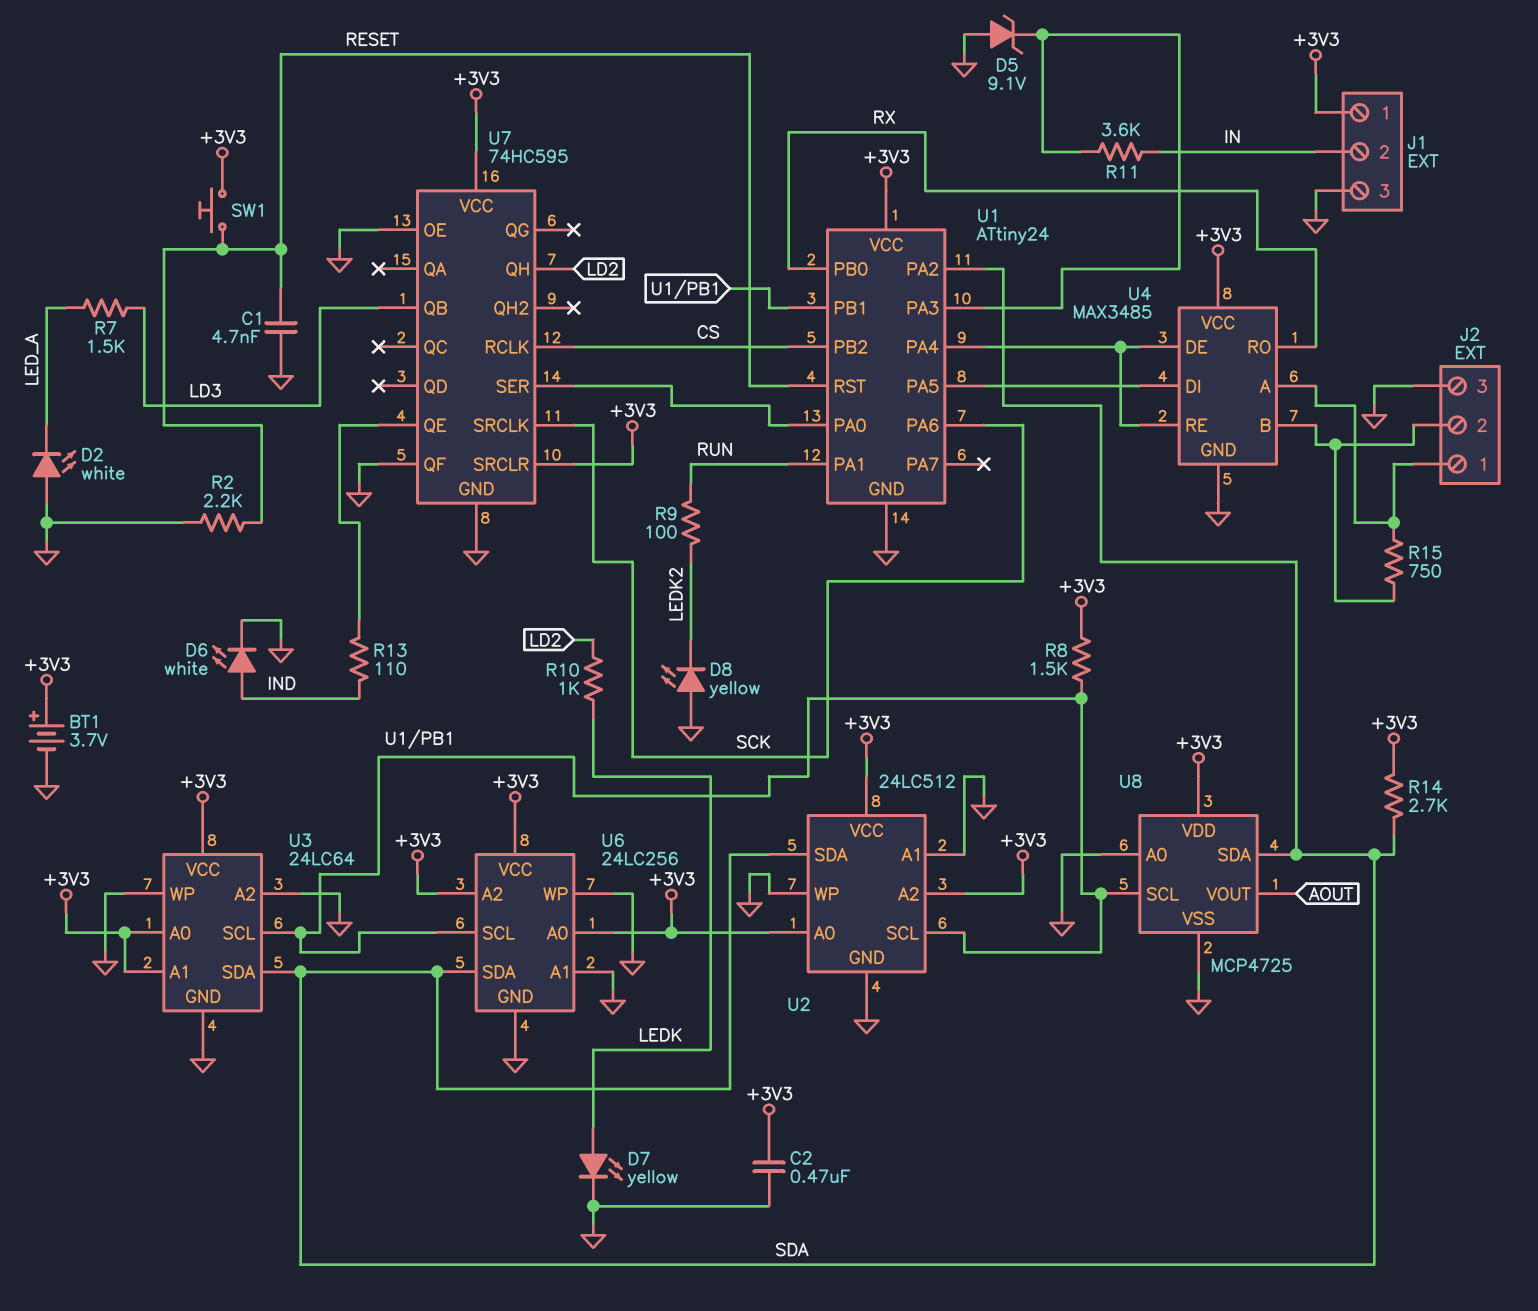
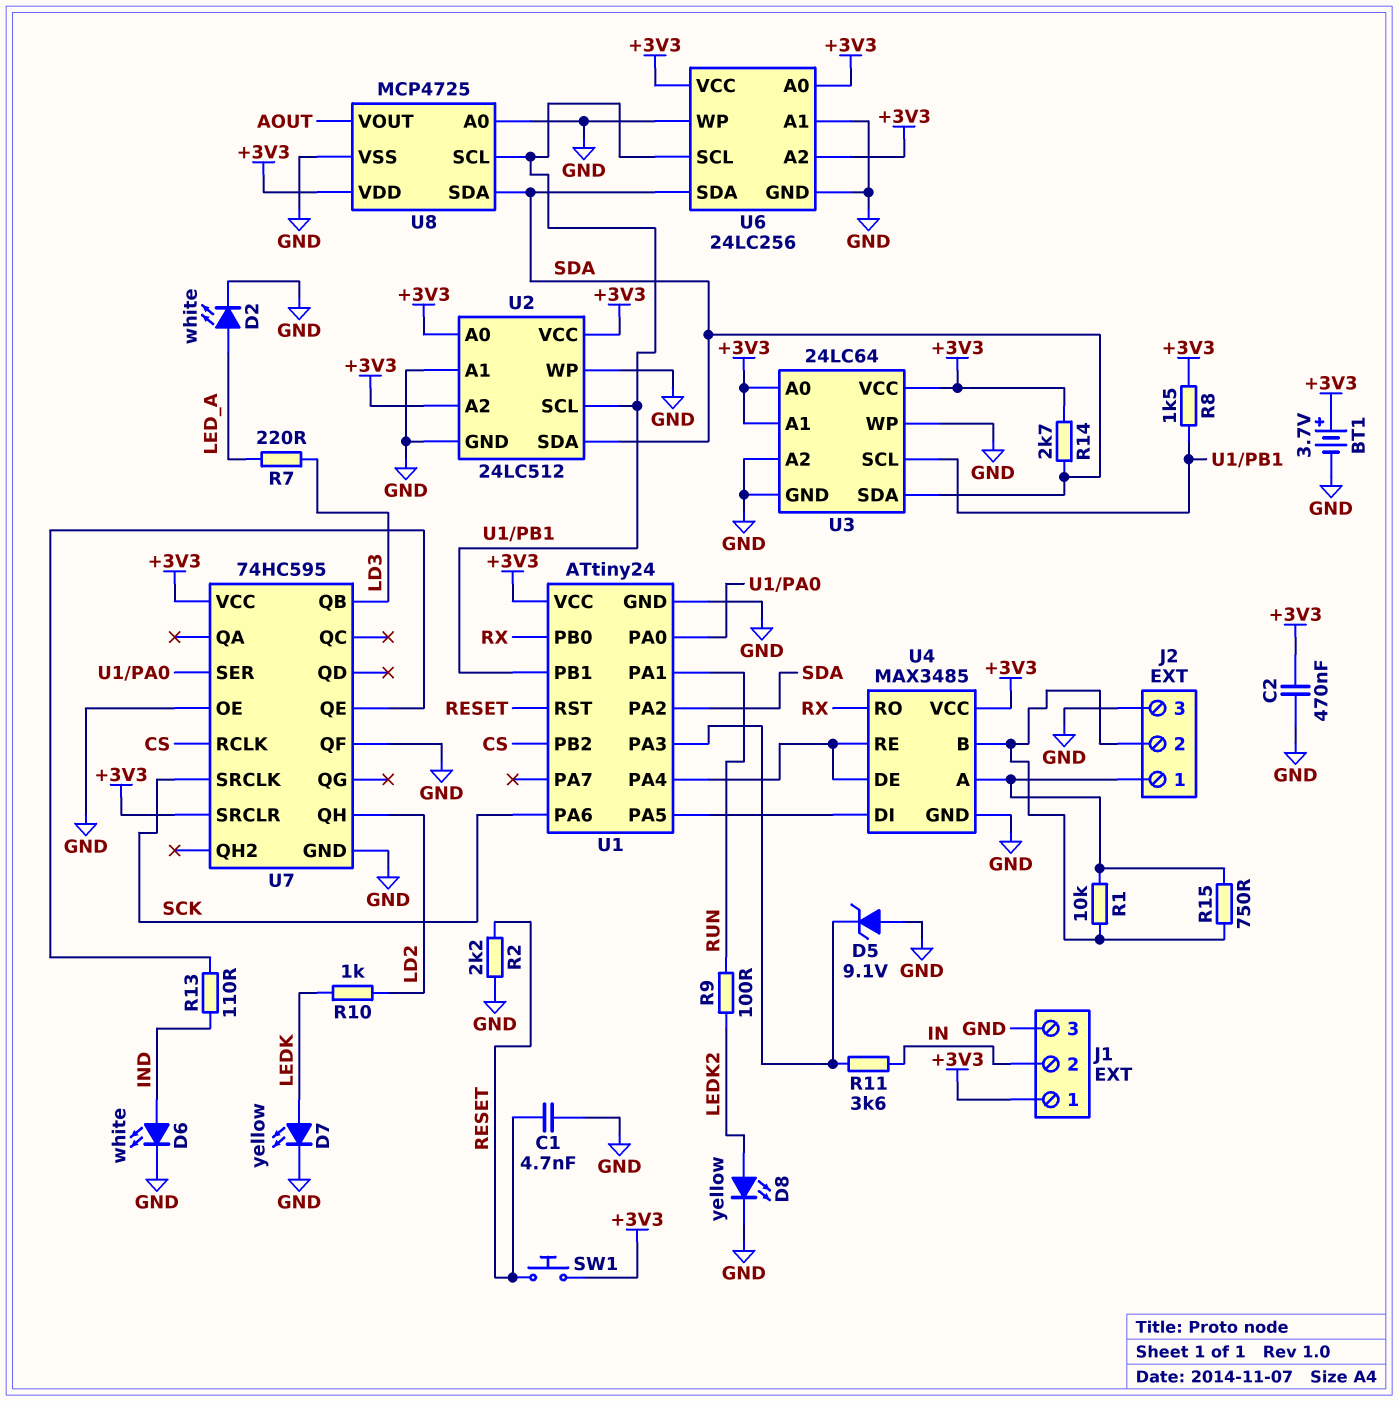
D2: LED white (A GND, K LED_A) -> LED white (A LED_A, K GND)
D8: LED yellow (A GND, K LEDK2) -> LED yellow (A LEDK2, K GND)
R1: none -> 10k (J2/1, J2/2)
R7: 1.5k (LD3, LED_A) -> 220 (LD3, LED_A)

